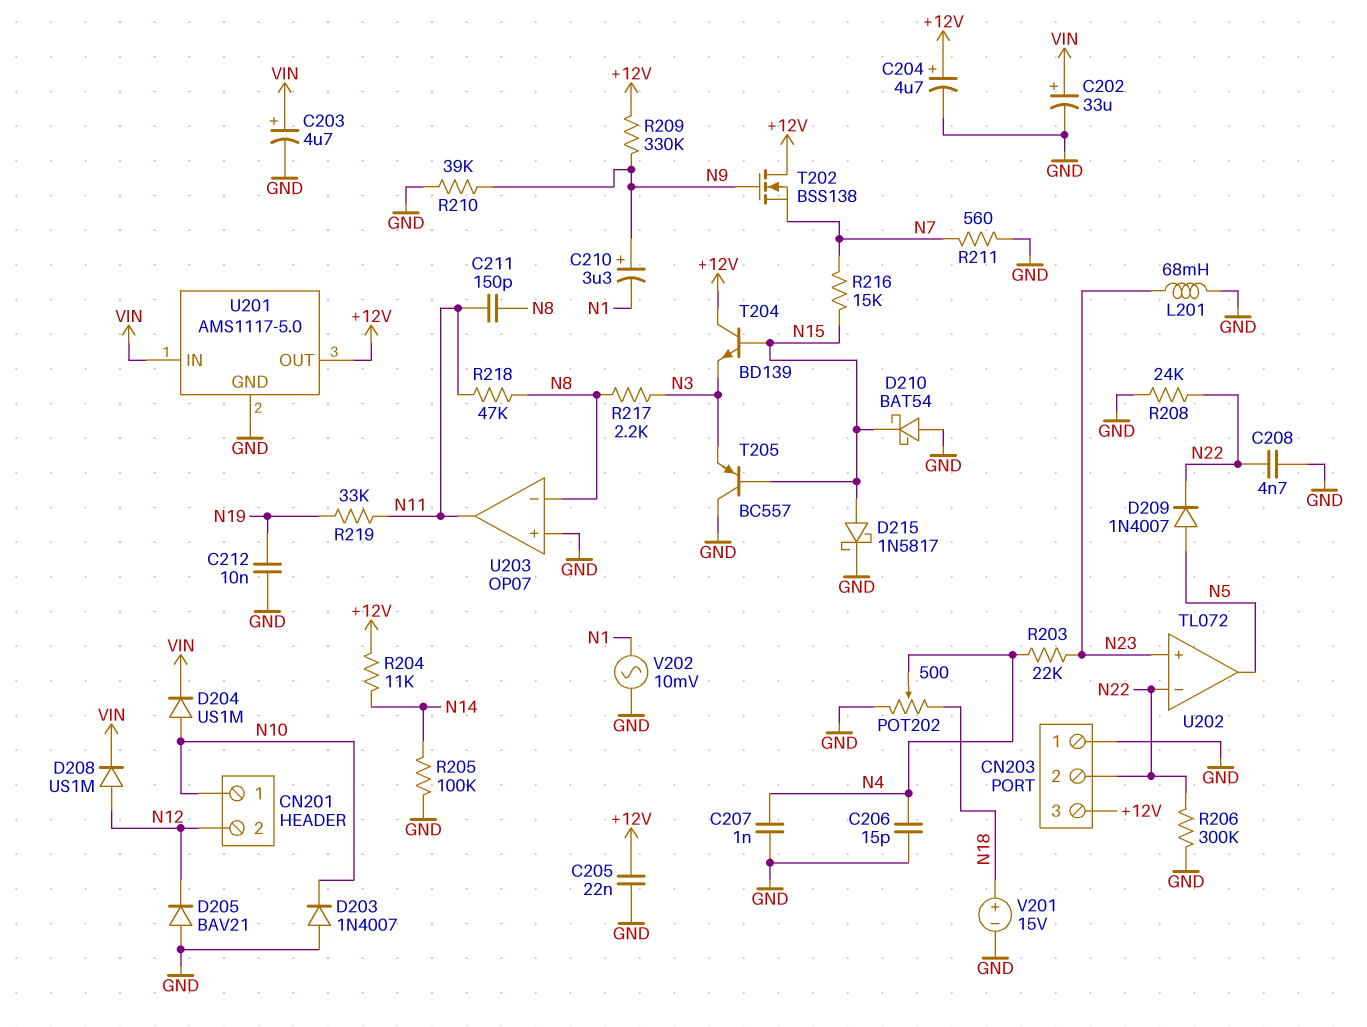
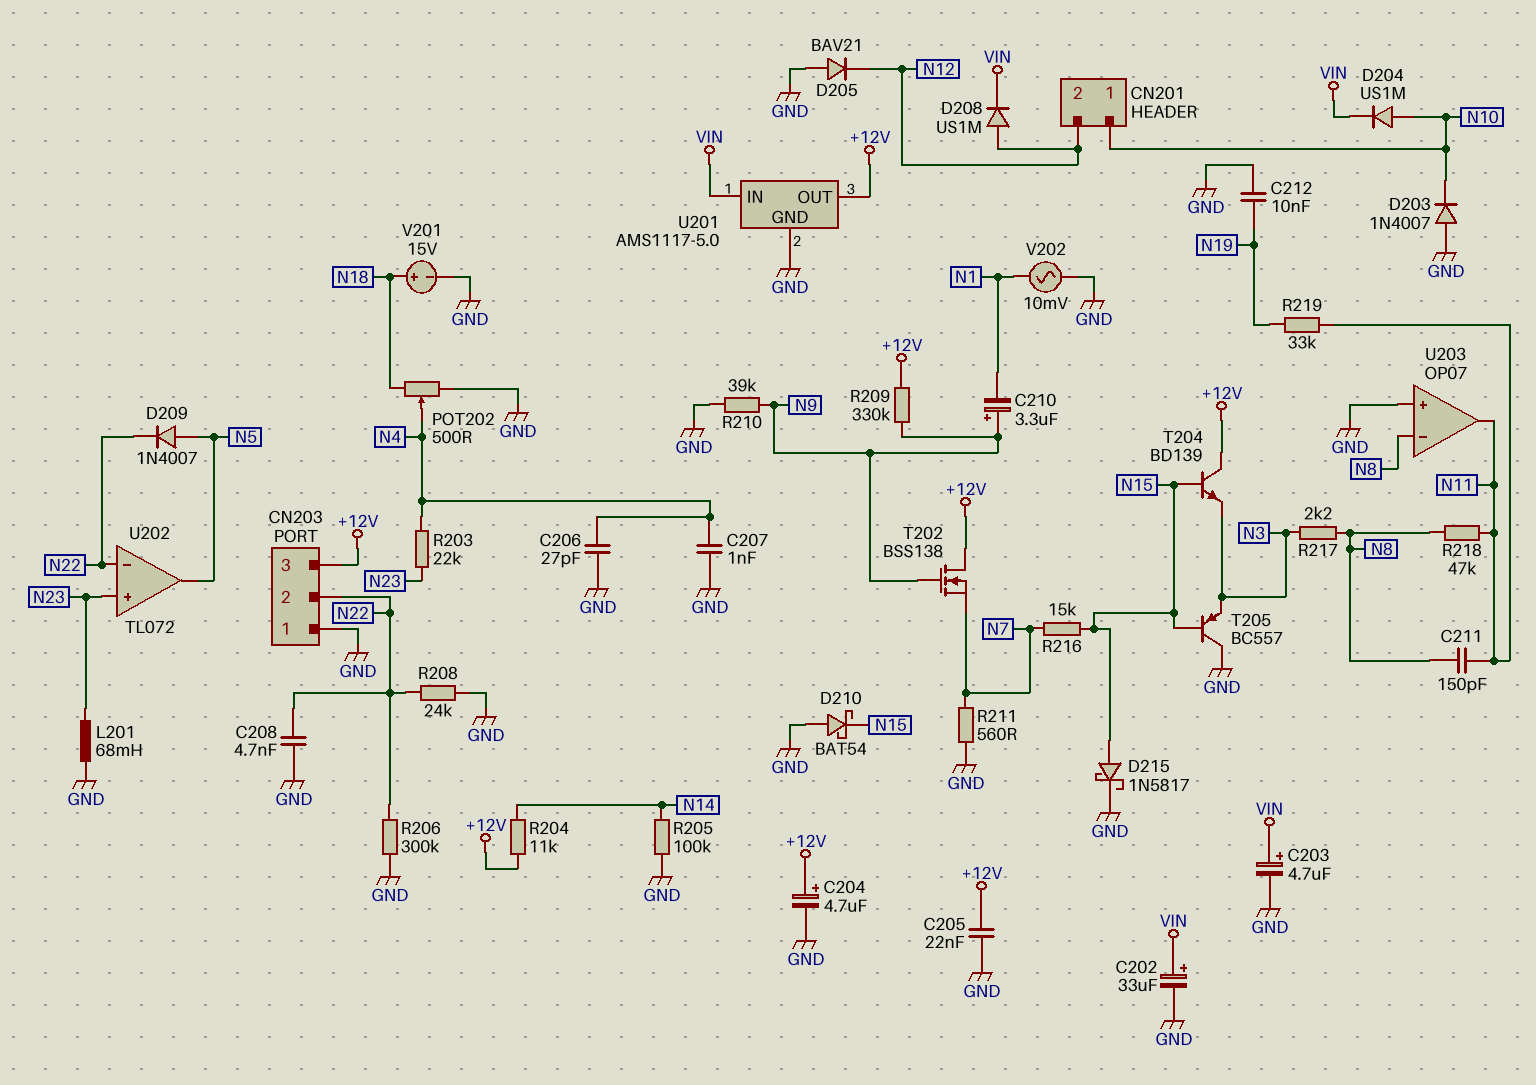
C206: 15pF (GND, N4) -> 27pF (GND, N4)

